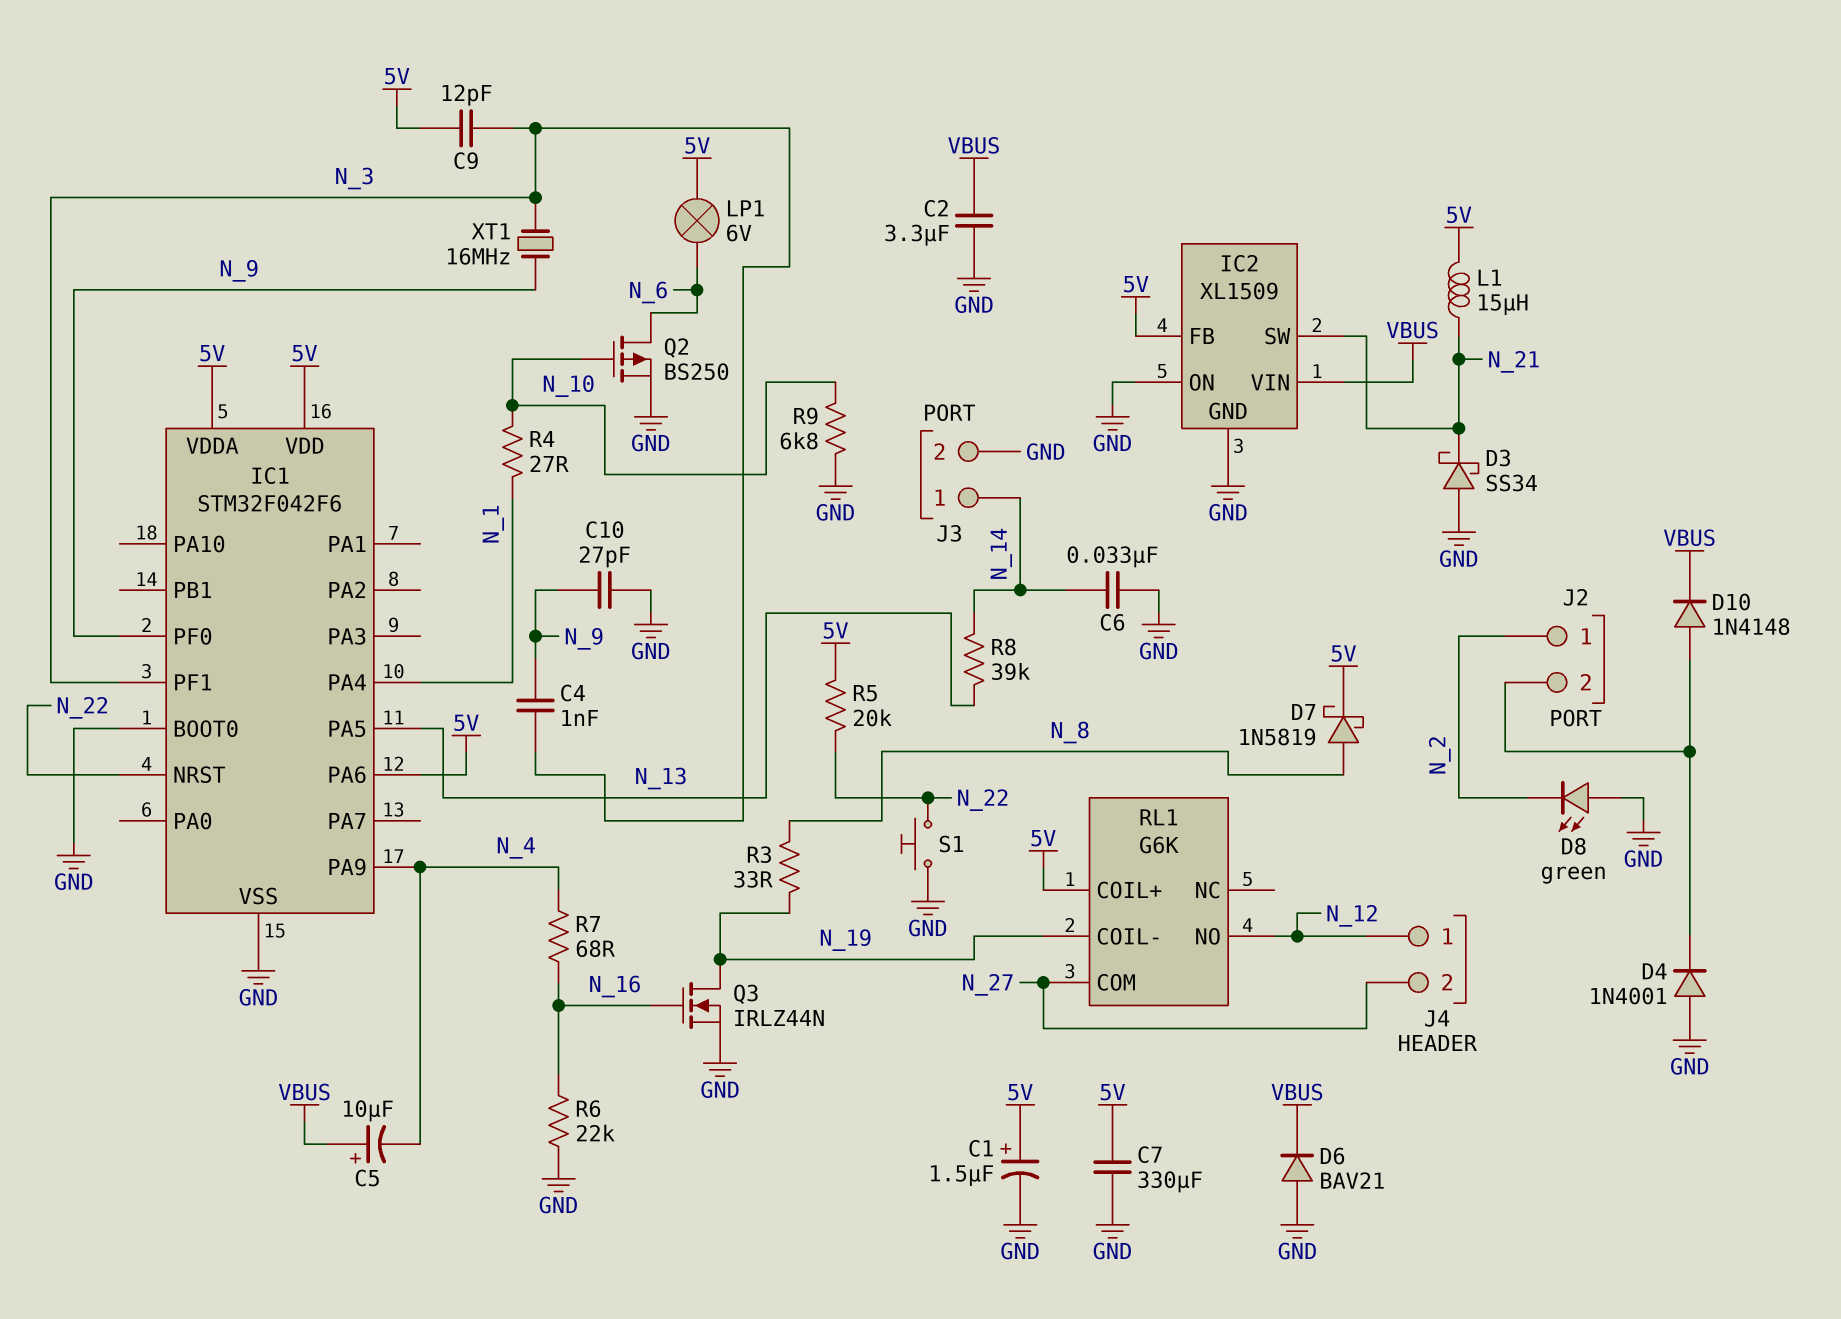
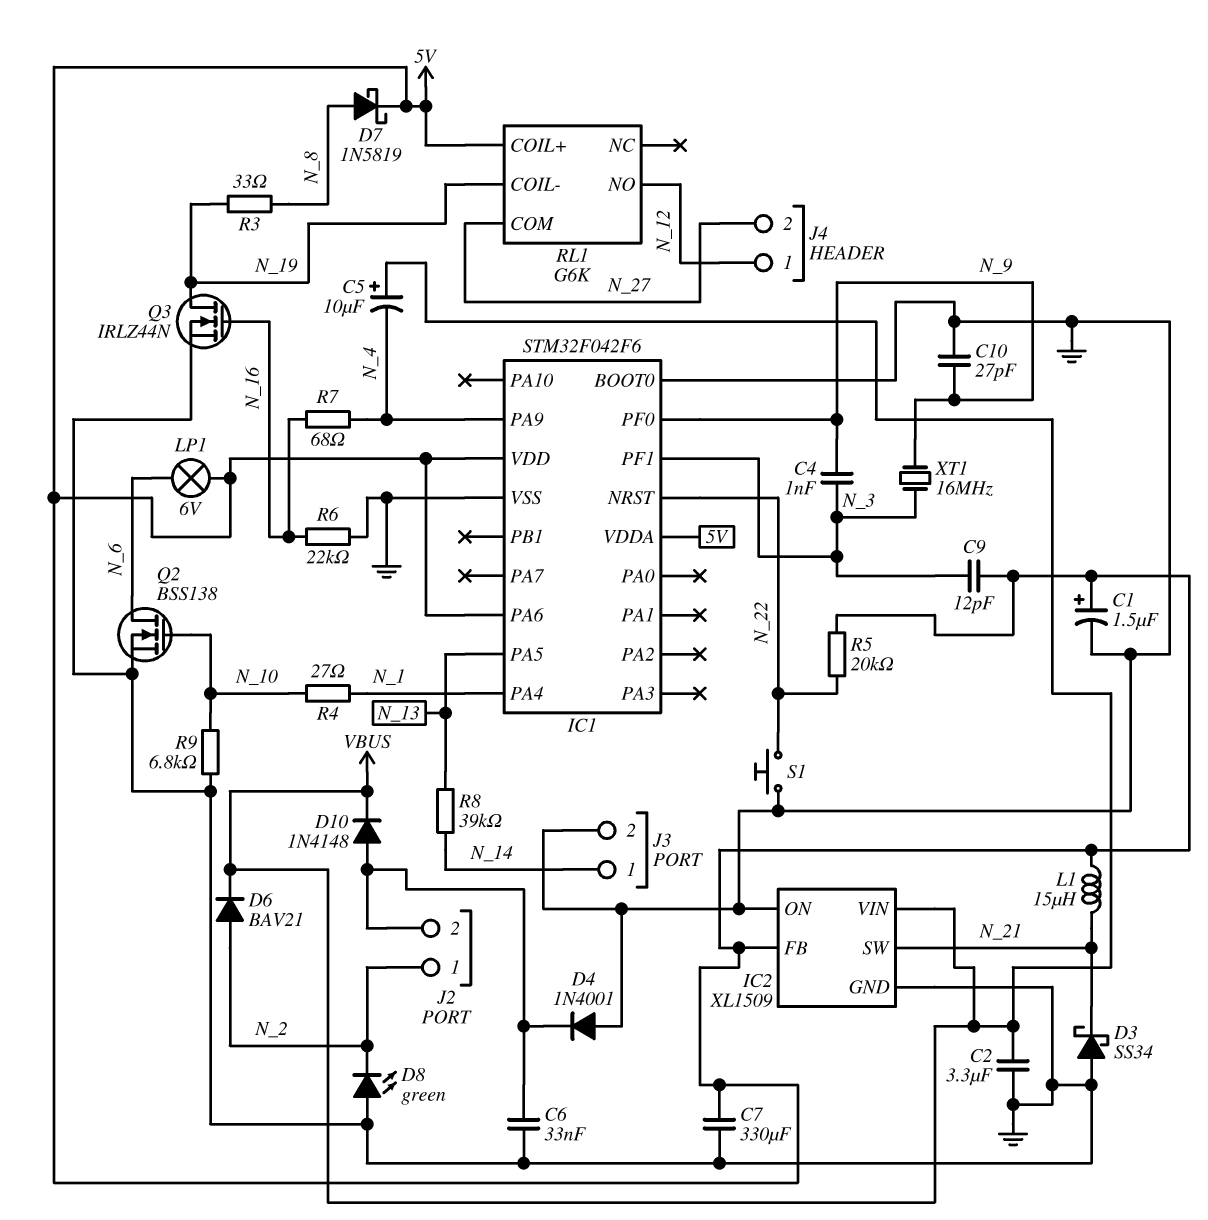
C6: 33nF (GND, N_14) -> 33nF (GND, J2/2)
D6: diode BAV21 (A GND, K VBUS) -> diode BAV21 (A N_2, K VBUS)
Q2: PMOS BS250 (G N_10, D N_6, S GND) -> NMOS BSS138 (G N_10, D N_6, S GND)

